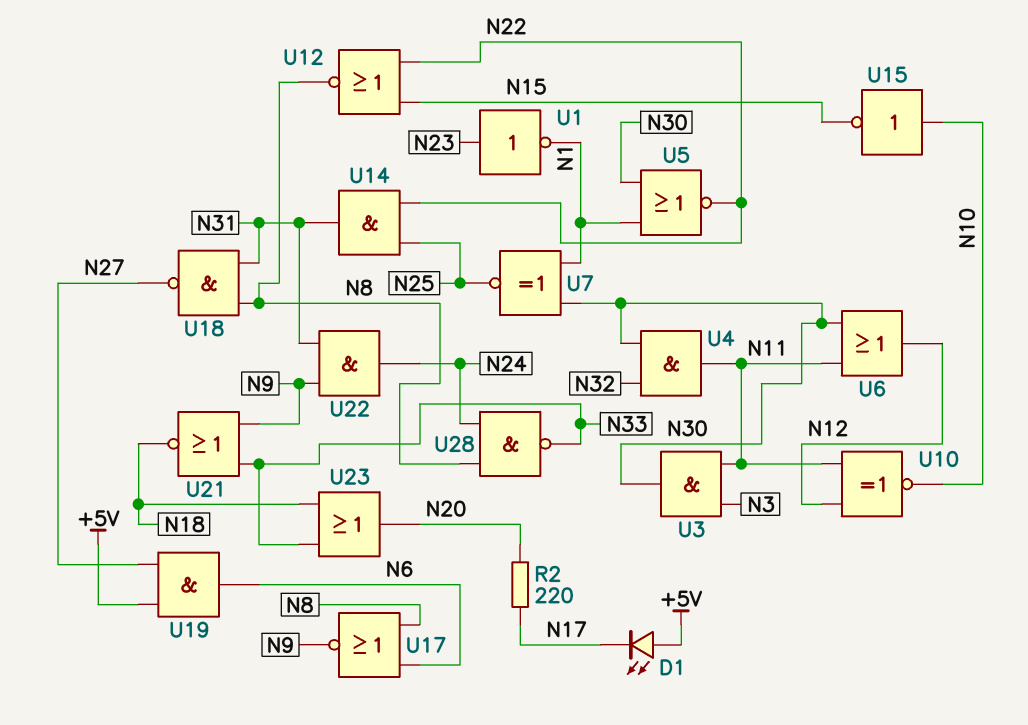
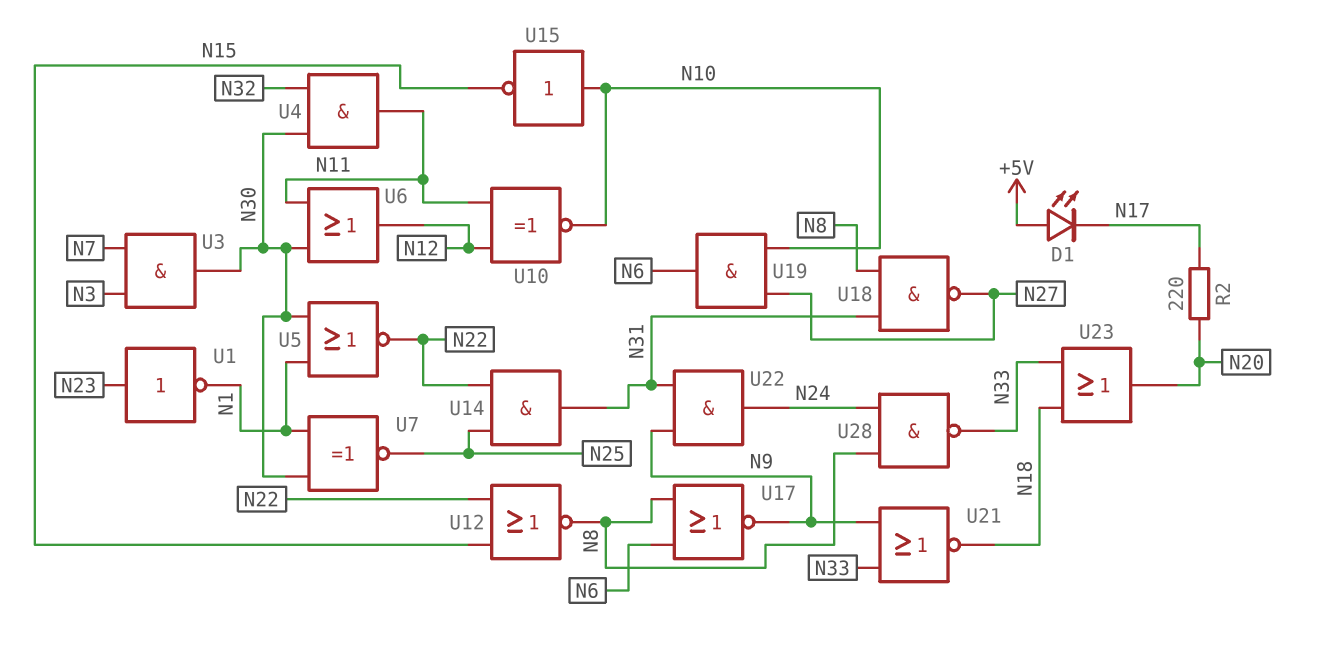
U3: AND (in N3, in N11, out N30) -> AND (in N3, in N7, out N30)
U19: AND (in +5V, in N27, out N6) -> AND (in N10, in N27, out N6)

